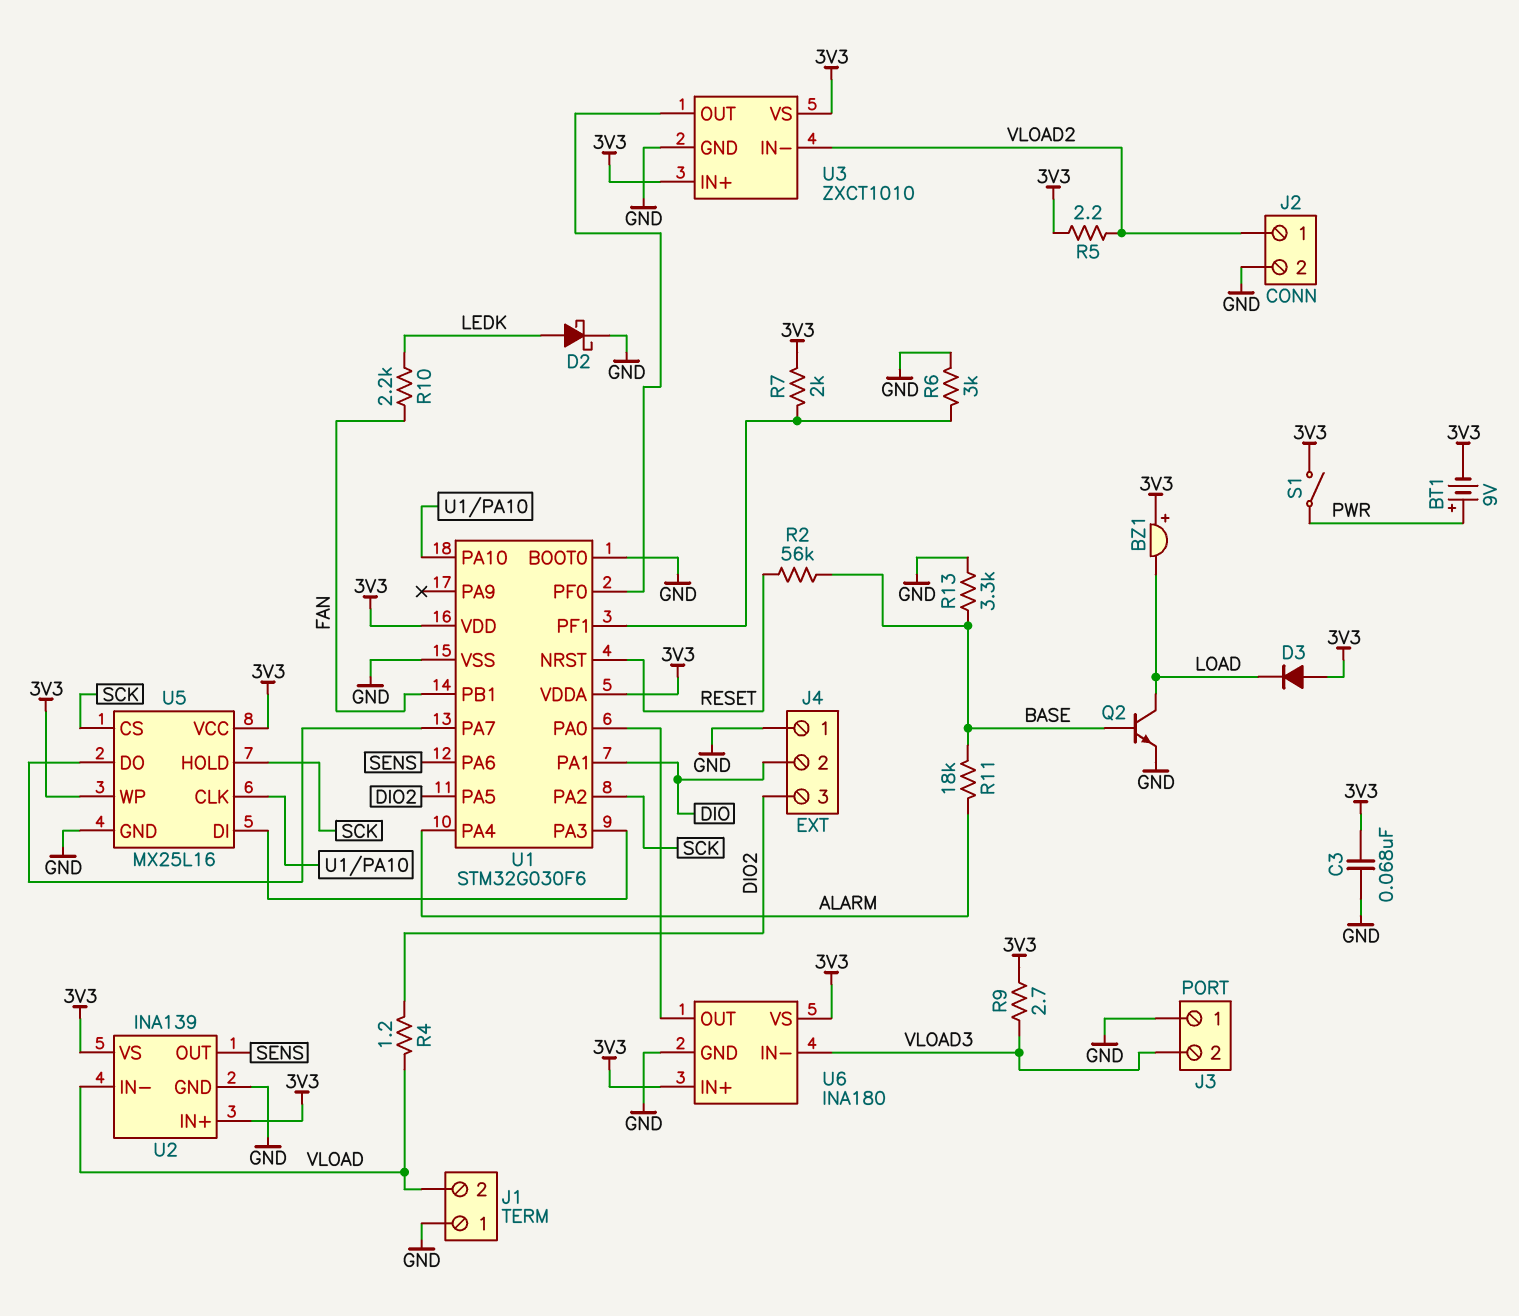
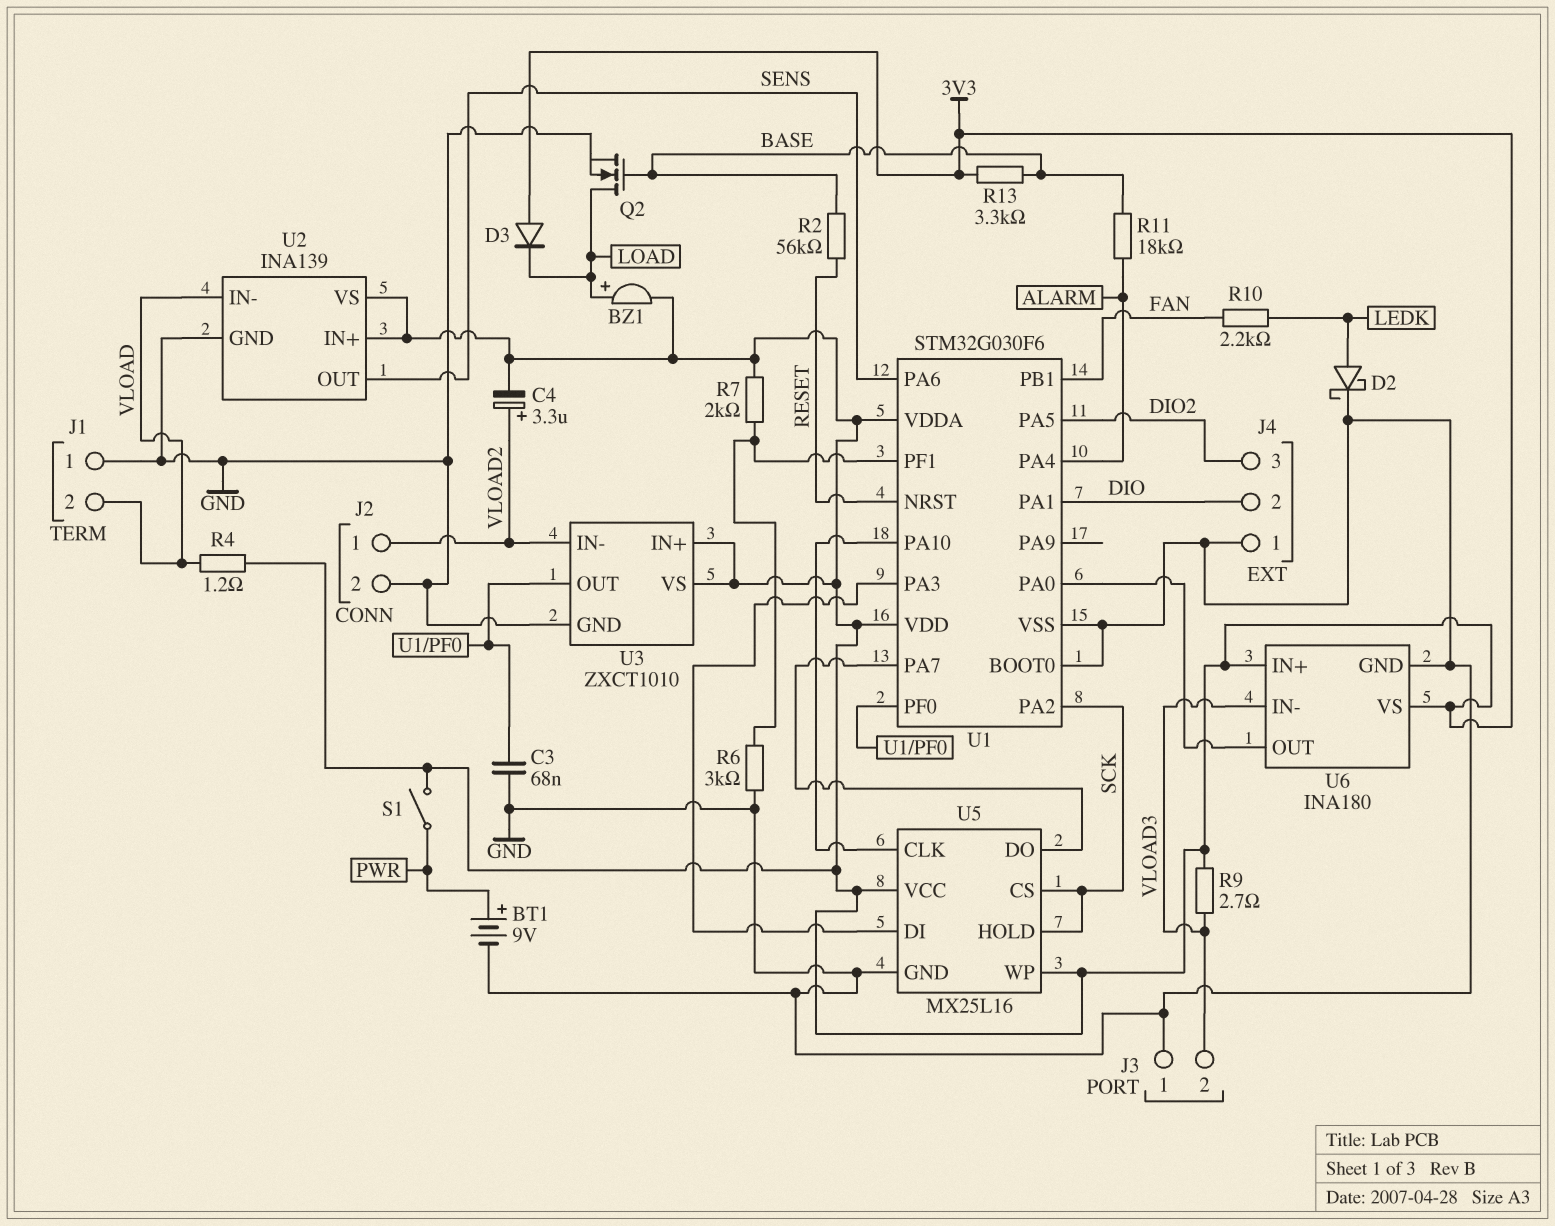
BT1: 9V (plus PWR, minus 3V3) -> 9V (plus PWR, minus GND)
BZ1: buzzer (plus 3V3, minus LOAD) -> buzzer (plus LOAD, minus 3V3)
C3: 68nF (3V3, GND) -> 68nF (GND, U1/PF0)
C4: none -> 3.3uF (plus VLOAD2, minus 3V3)
Q2: NPN (B BASE, C LOAD, E GND) -> NMOS (G BASE, D LOAD, S GND)
R4: 1.2 (DIO2, VLOAD) -> 1.2 (3V3, VLOAD)
R5: 2.2 (3V3, VLOAD2) -> none
R13: 3.3k (BASE, GND) -> 3.3k (3V3, BASE)

